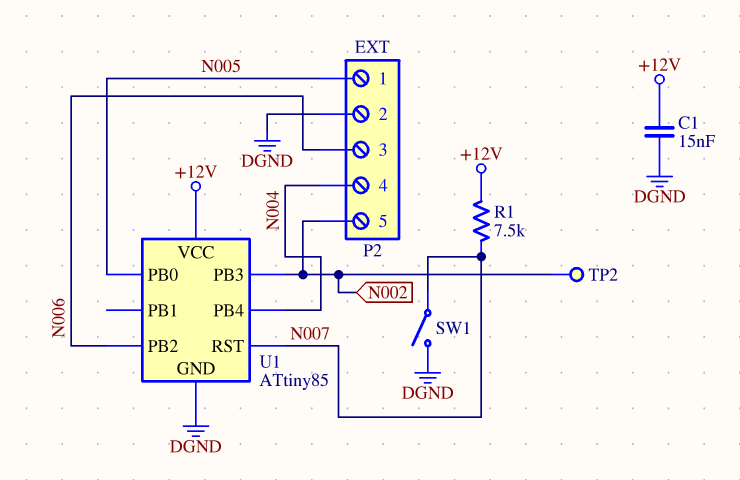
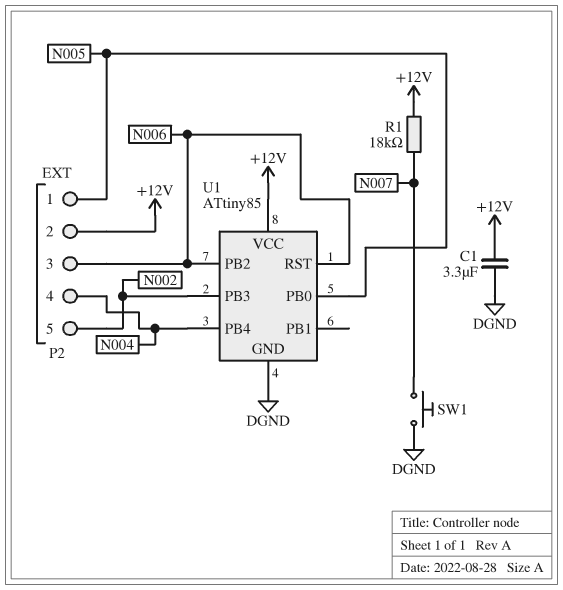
C1: 15nF (+12V, DGND) -> 3.3uF (+12V, DGND)
P2 pin 2: DGND -> +12V
R1: 7.5k (+12V, N007) -> 18k (+12V, N007)
SW1: switch (DGND, N007) -> button (DGND, N007)
TP2: test point (N002) -> none
U1 pin RST: N007 -> N006

